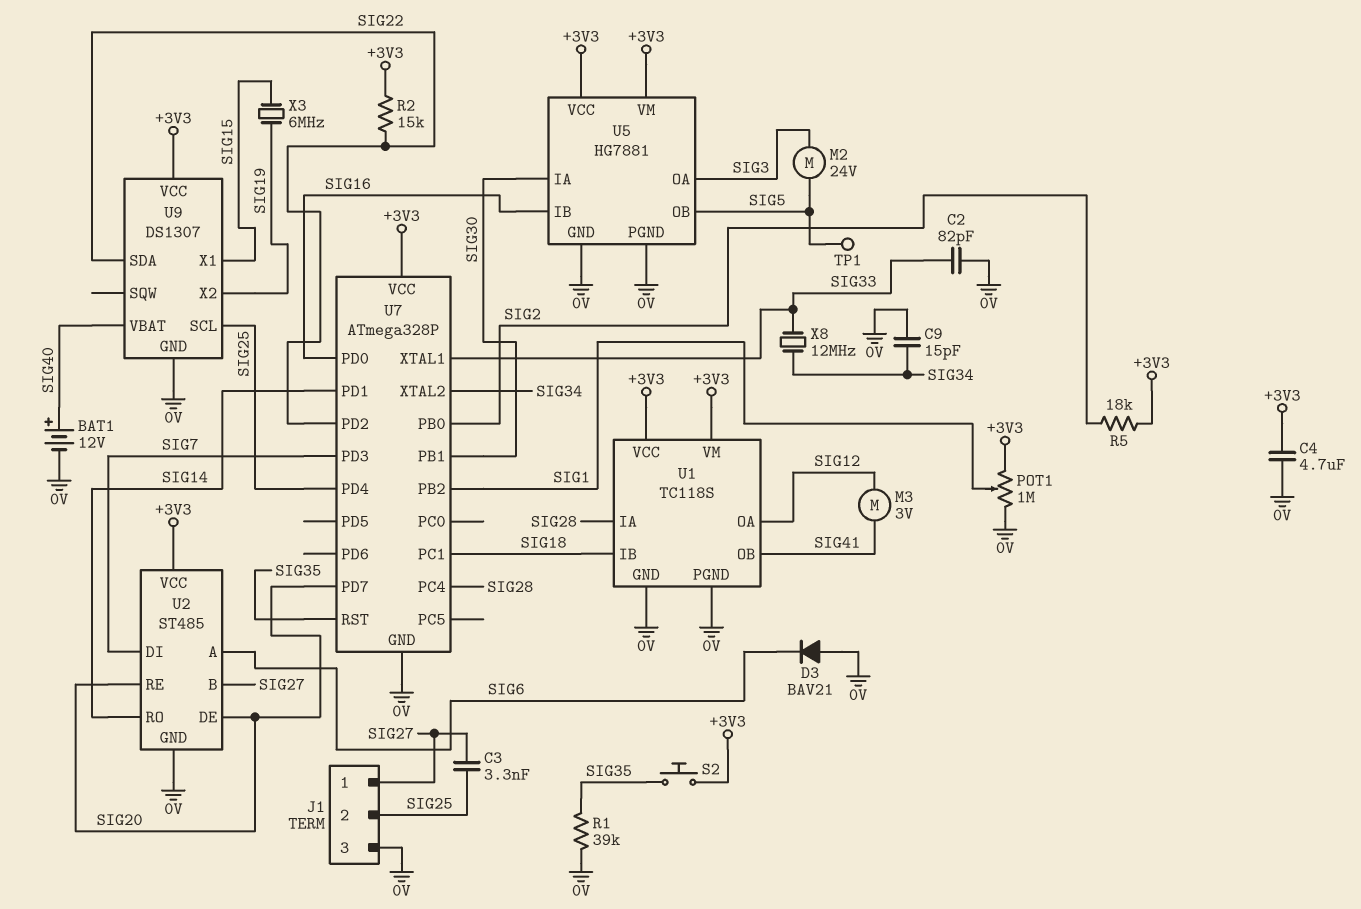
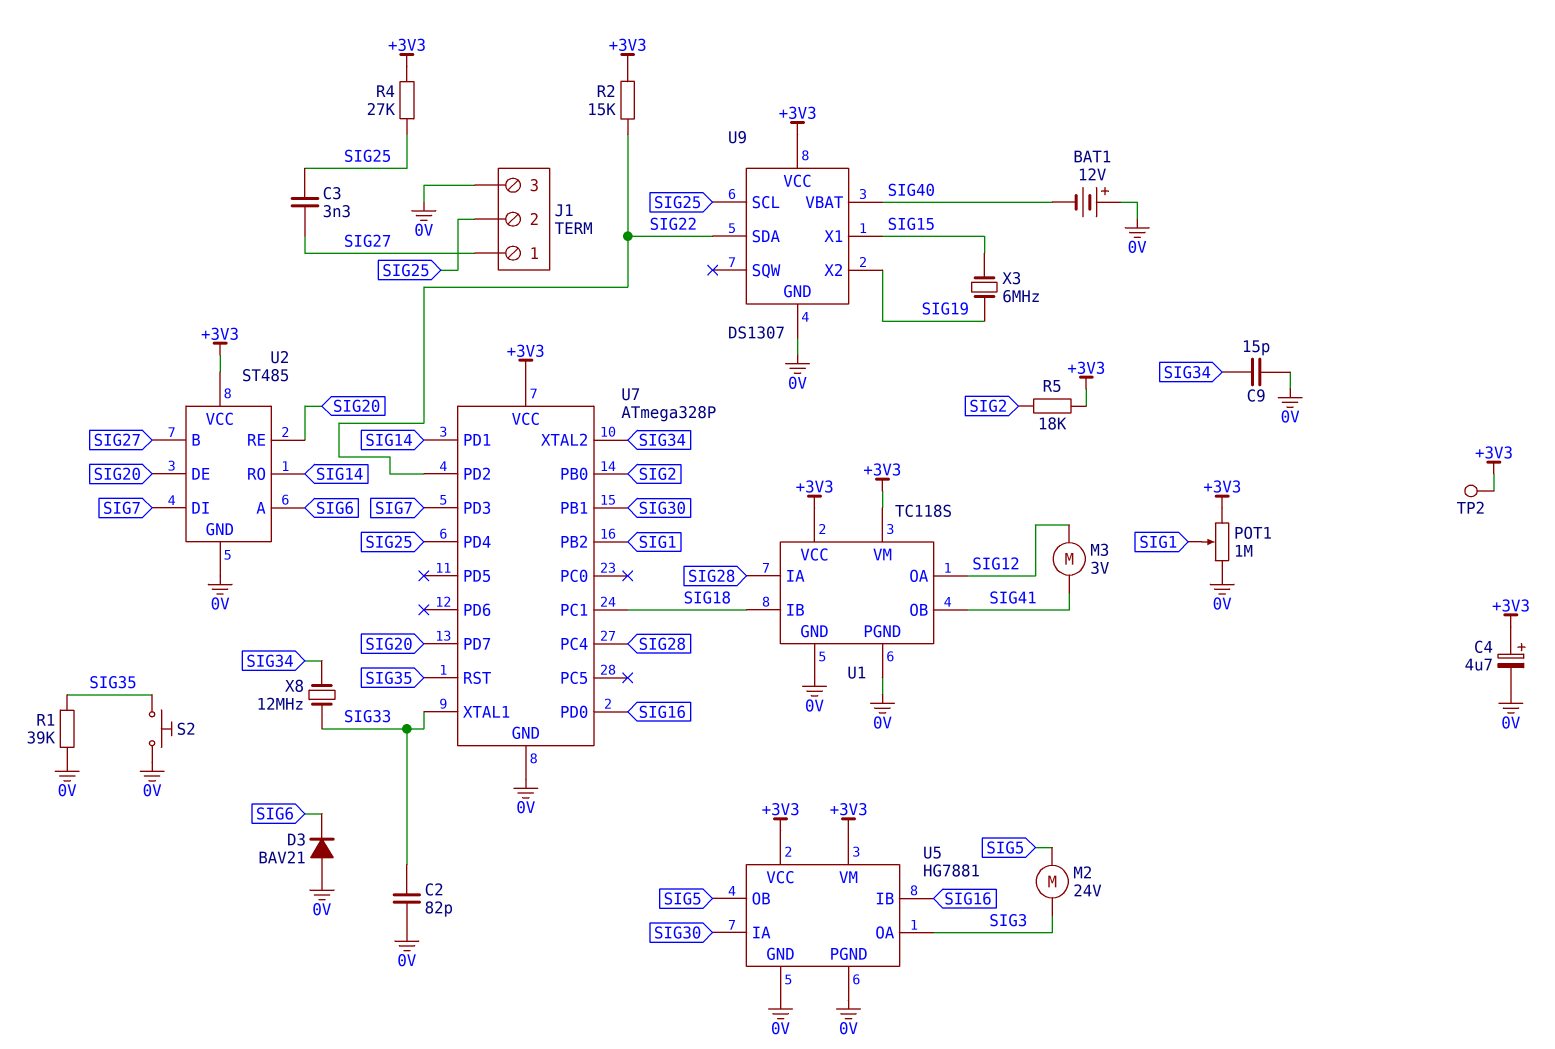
BAT1: 12V (plus SIG40, minus 0V) -> 12V (plus 0V, minus SIG40)
C4: 4.7uF (+3V3, 0V) -> 4.7uF (plus +3V3, minus 0V)
R4: none -> 27k (+3V3, SIG25)
S2: button (+3V3, SIG35) -> button (0V, SIG35)
TP1: test point (SIG5) -> none
TP2: none -> test point (+3V3)

